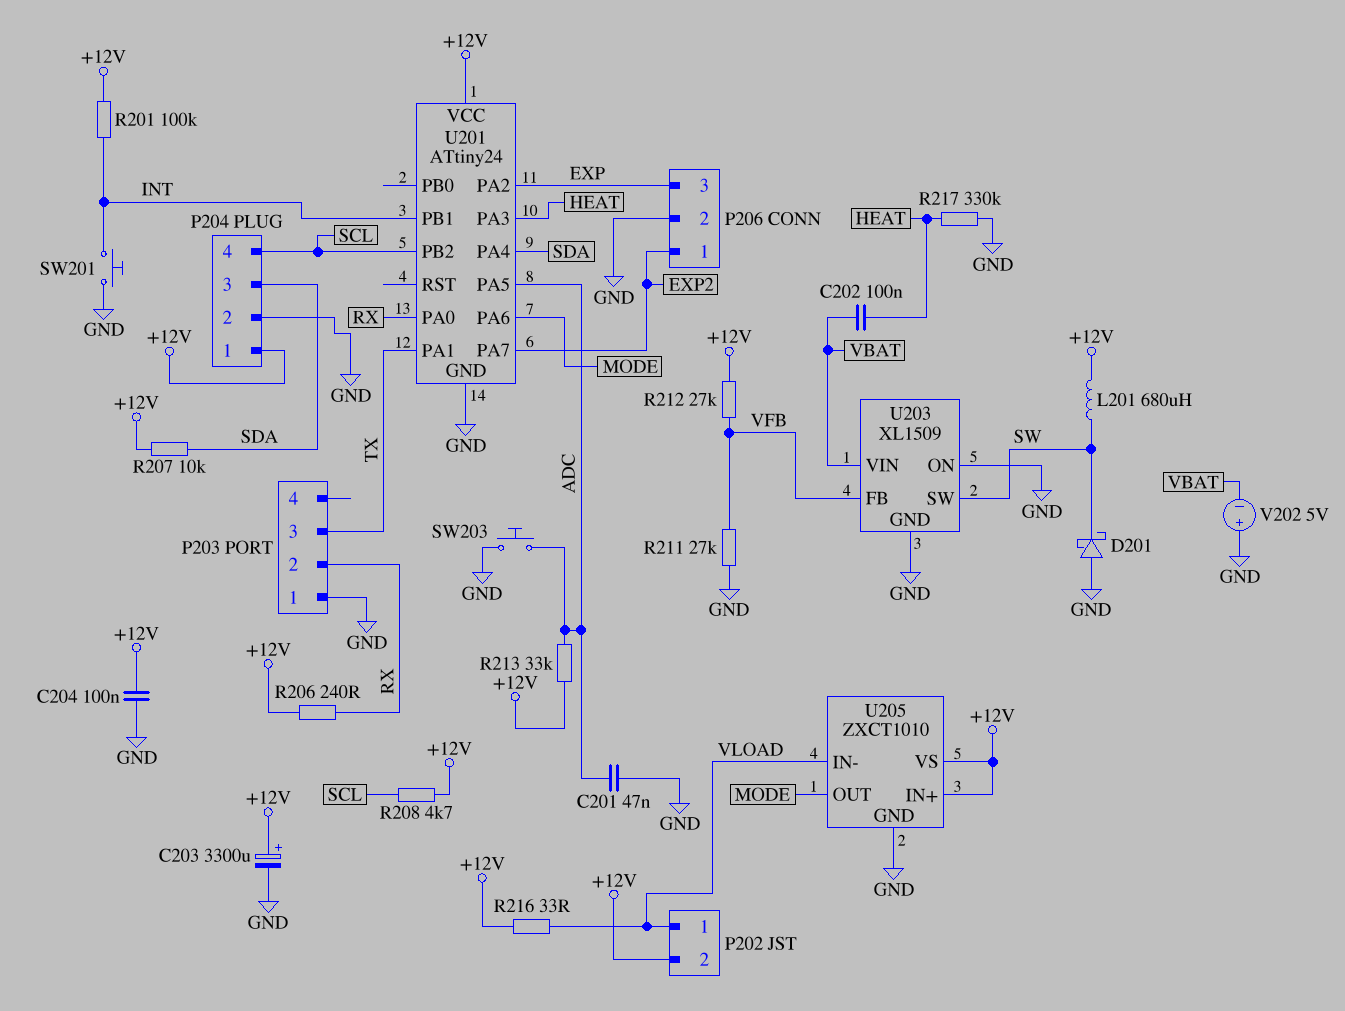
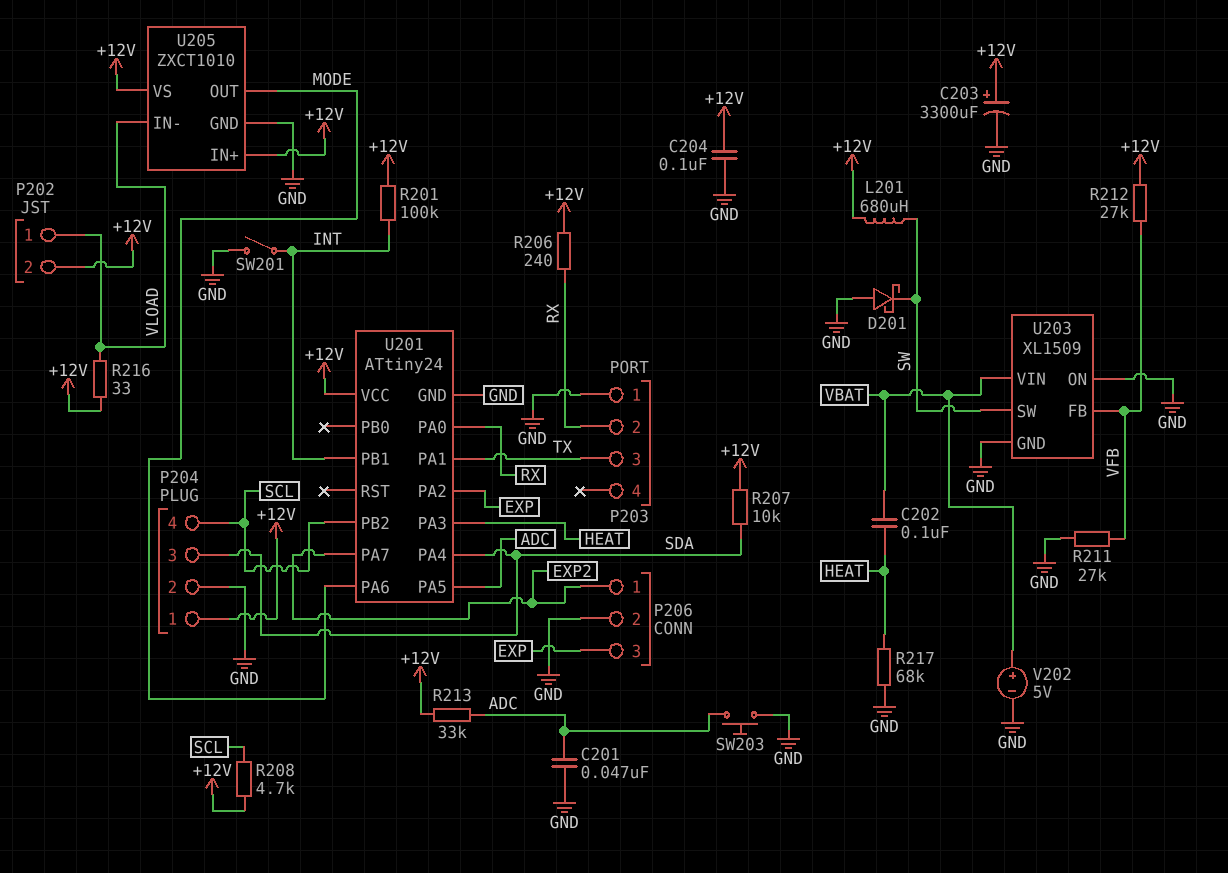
R217: 330k (GND, HEAT) -> 68k (GND, HEAT)
SW201: button (GND, INT) -> switch (GND, INT)
V202: 5V (plus GND, minus VBAT) -> 5V (plus VBAT, minus GND)

